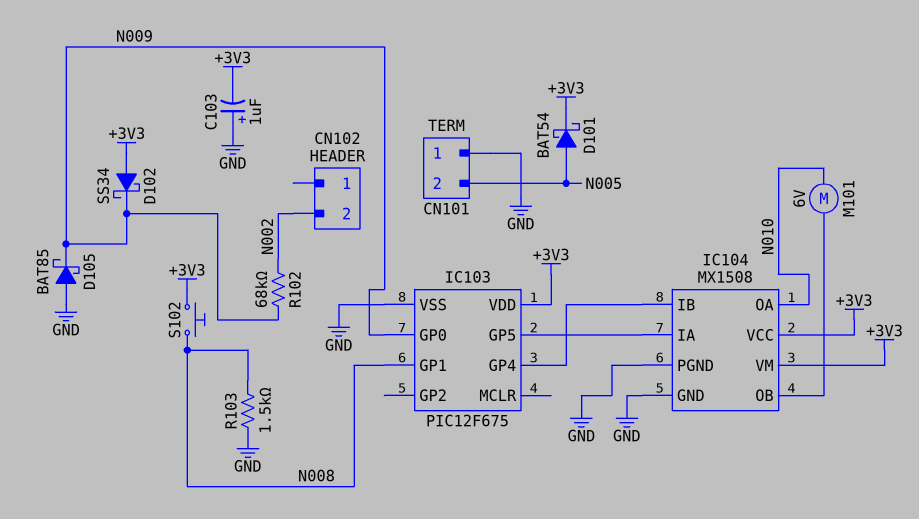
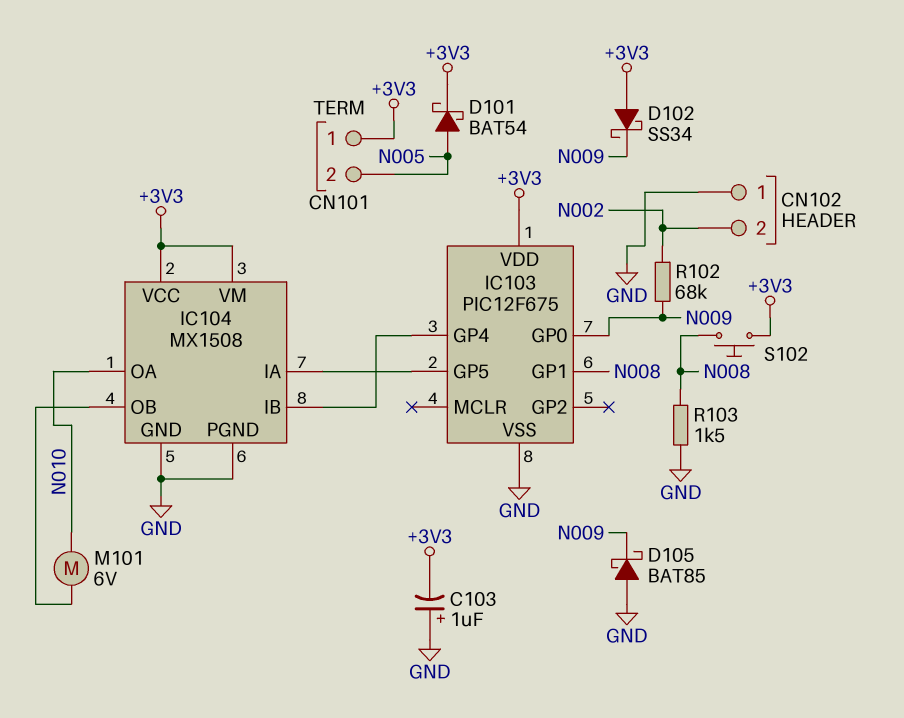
CN101 pin 1: GND -> +3V3
CN102 pin 1: none -> GND

